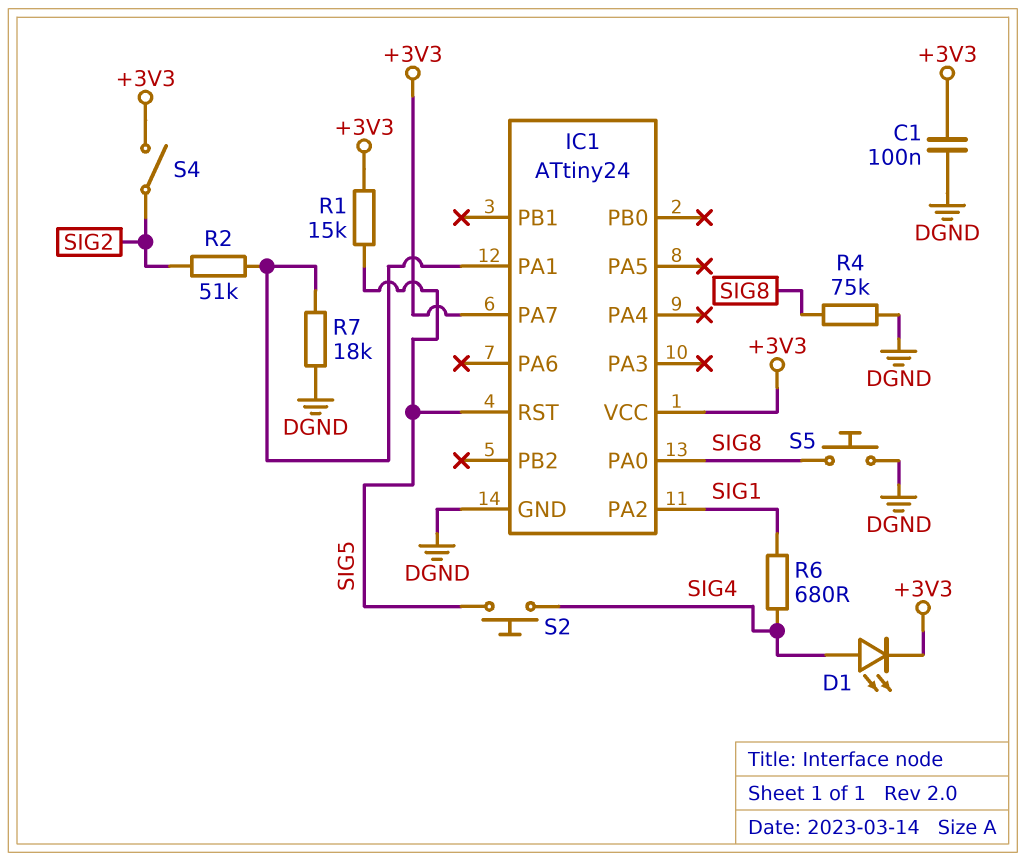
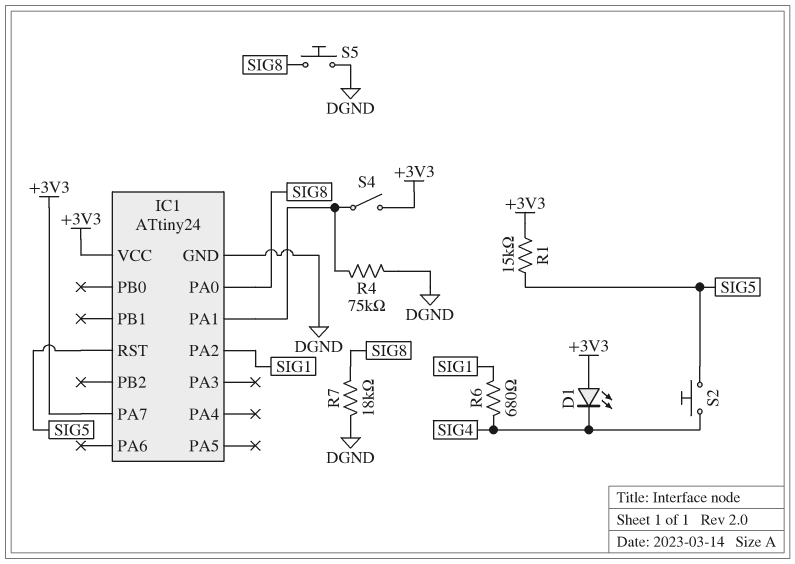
C1: 100nF (+3V3, DGND) -> none
D1: LED (A SIG4, K +3V3) -> LED (A +3V3, K SIG4)
R2: 51k (IC1/PA1, SIG2) -> none
R4: 75k (DGND, SIG8) -> 75k (DGND, IC1/PA1)
R7: 18k (DGND, IC1/PA1) -> 18k (DGND, SIG8)
S4: switch (+3V3, SIG2) -> switch (+3V3, IC1/PA1)

